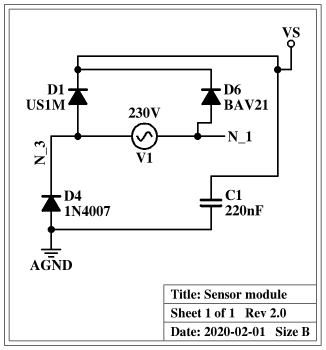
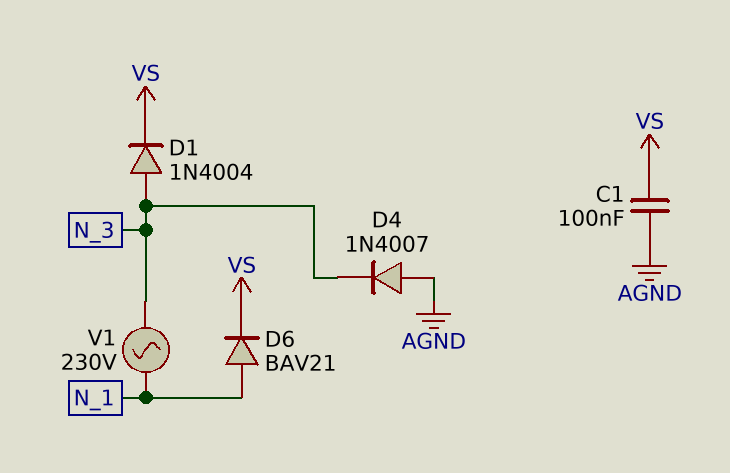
C1: 220nF (AGND, VS) -> 100nF (AGND, VS)
D1: diode US1M (A N_3, K VS) -> diode 1N4004 (A N_3, K VS)

